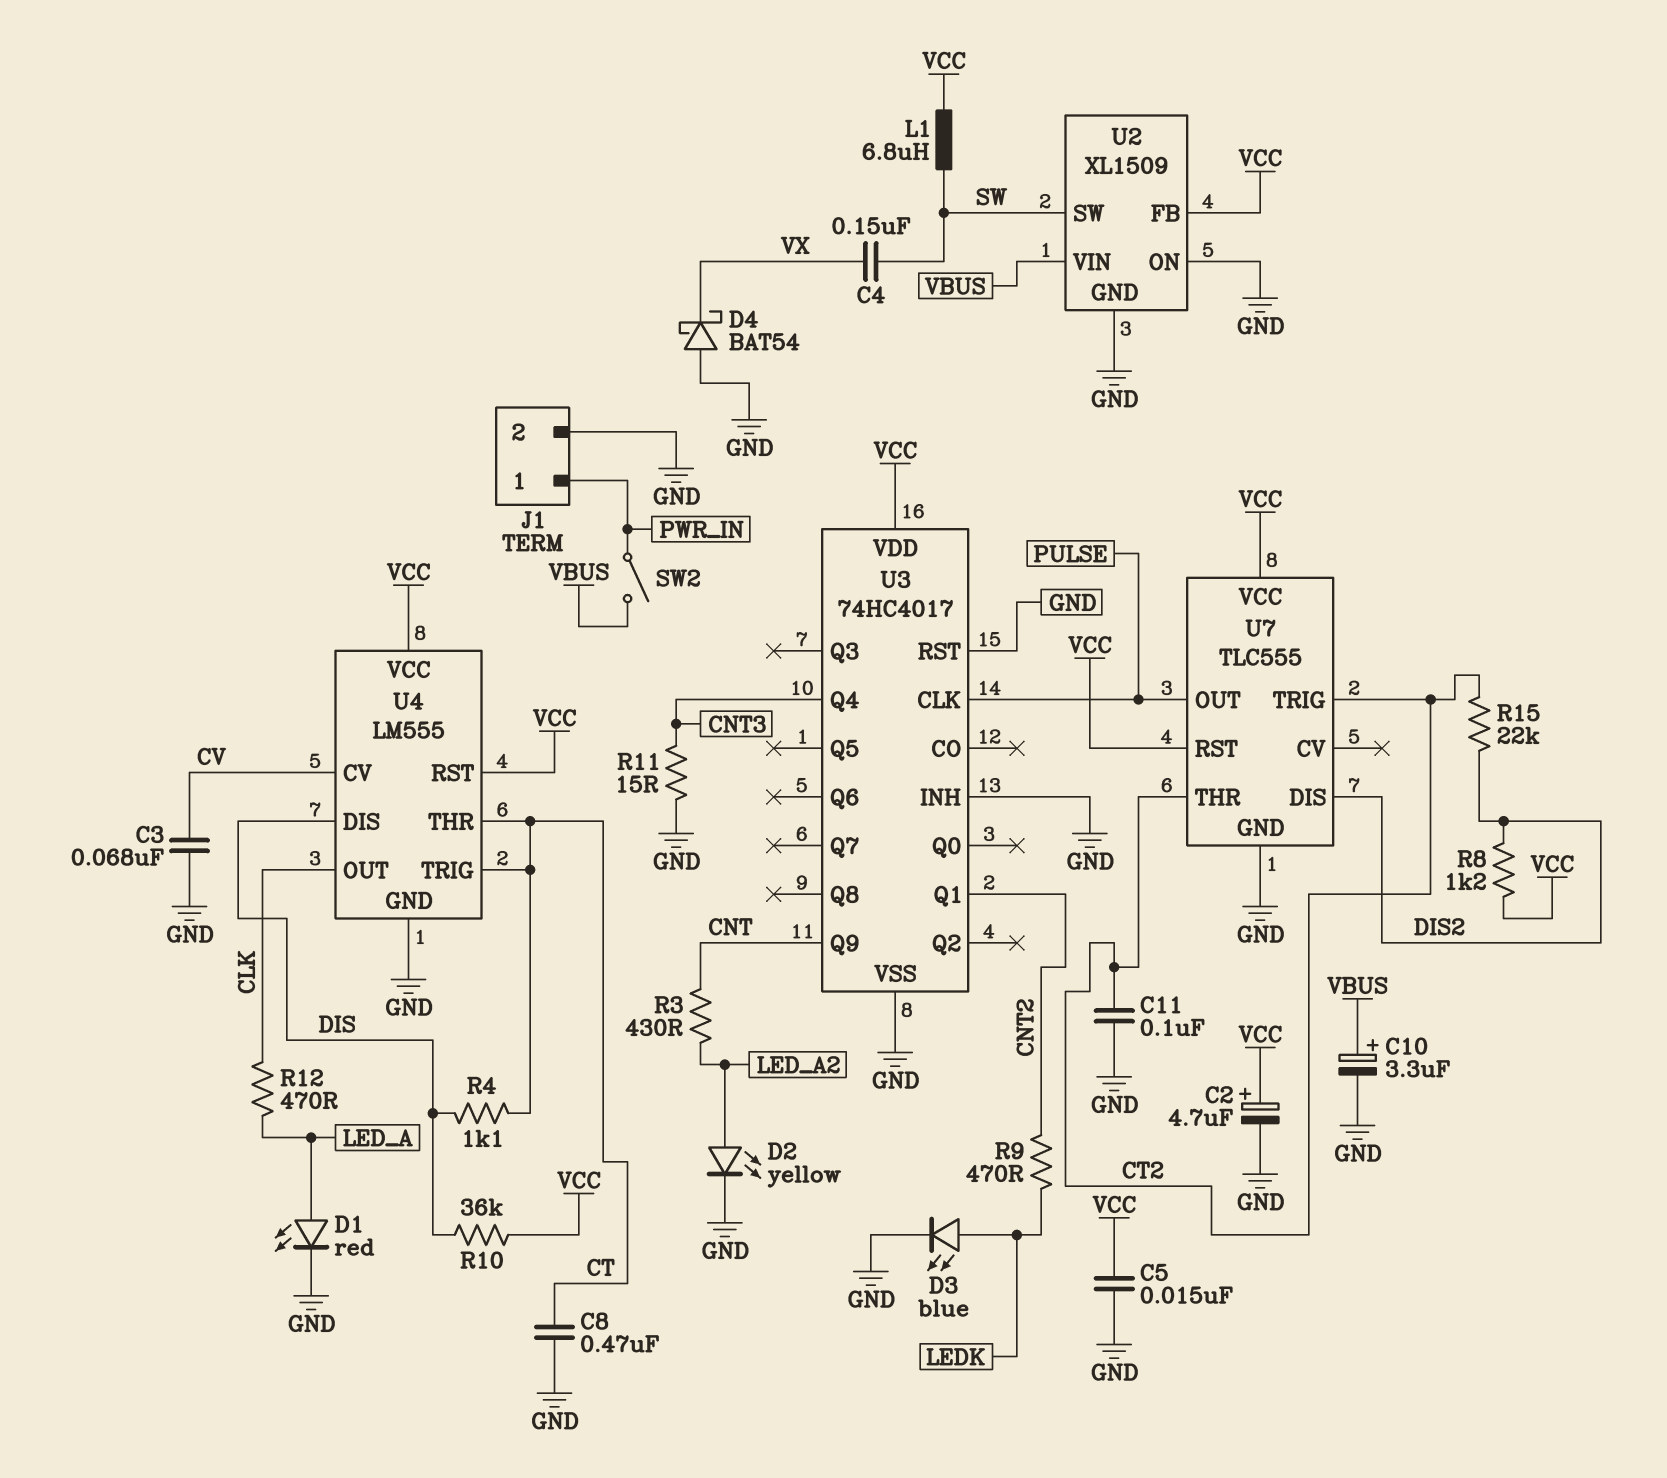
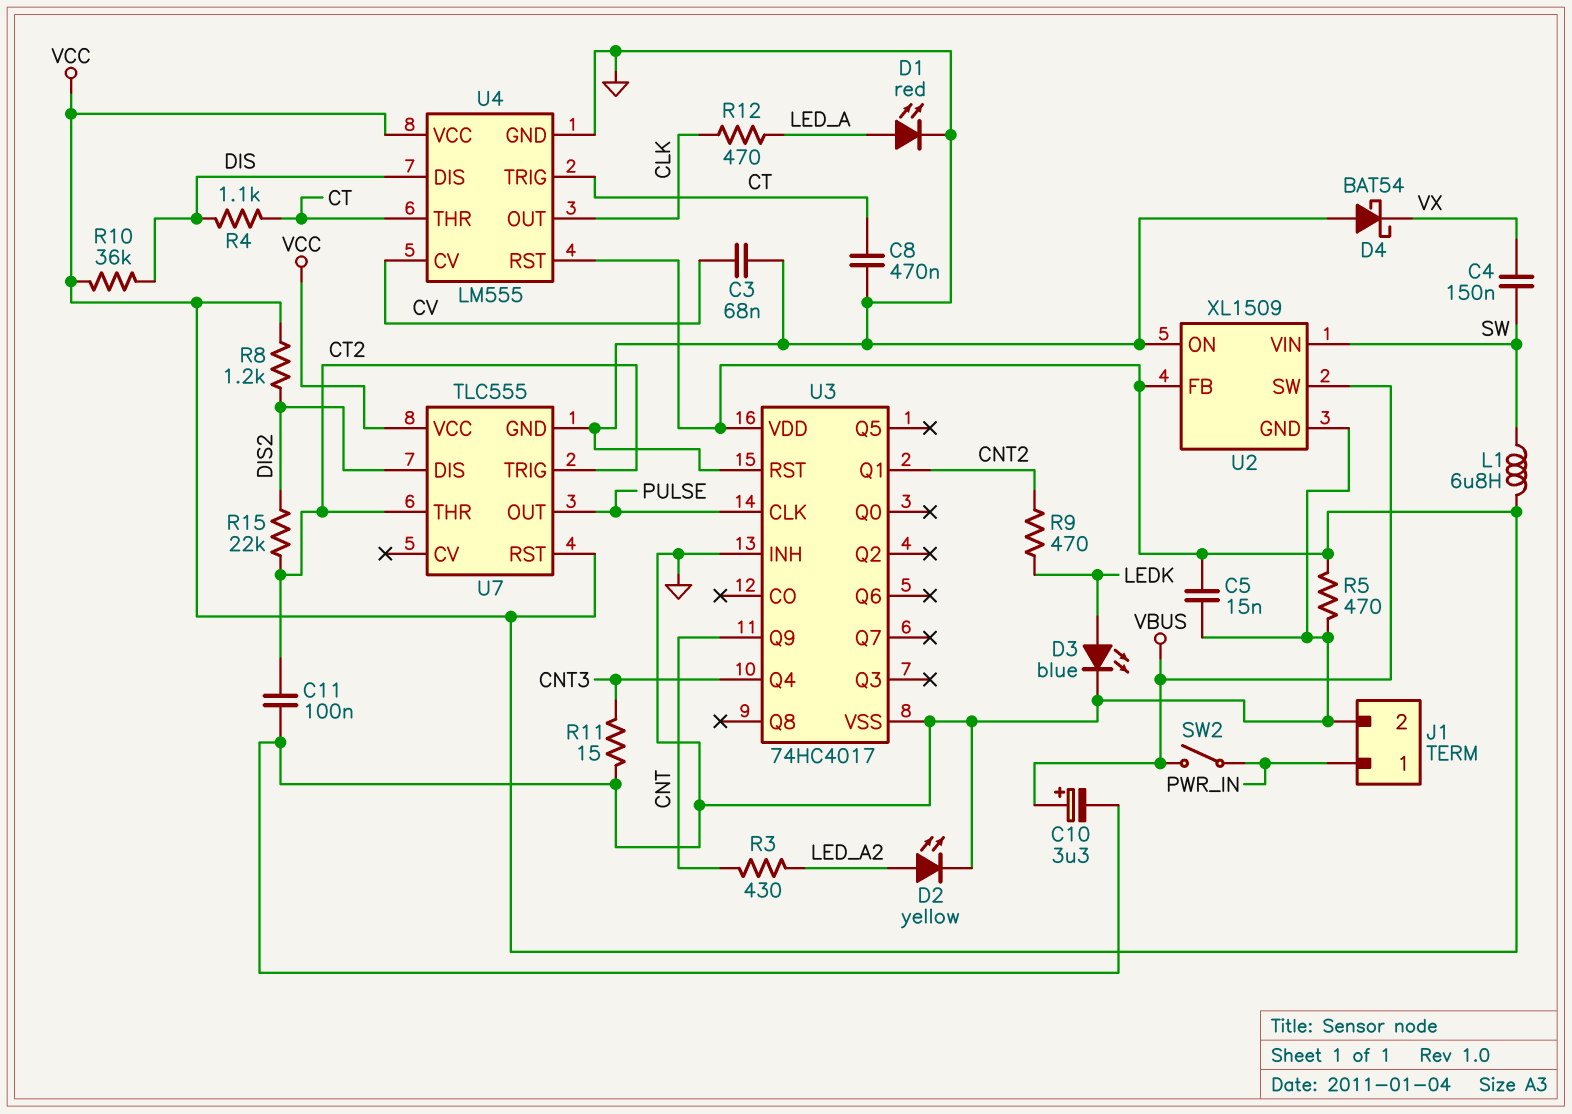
C2: 4.7uF (plus VCC, minus GND) -> none
R5: none -> 470 (GND, VCC)
U2 pin SW: SW -> VBUS
U2 pin VIN: VBUS -> SW

